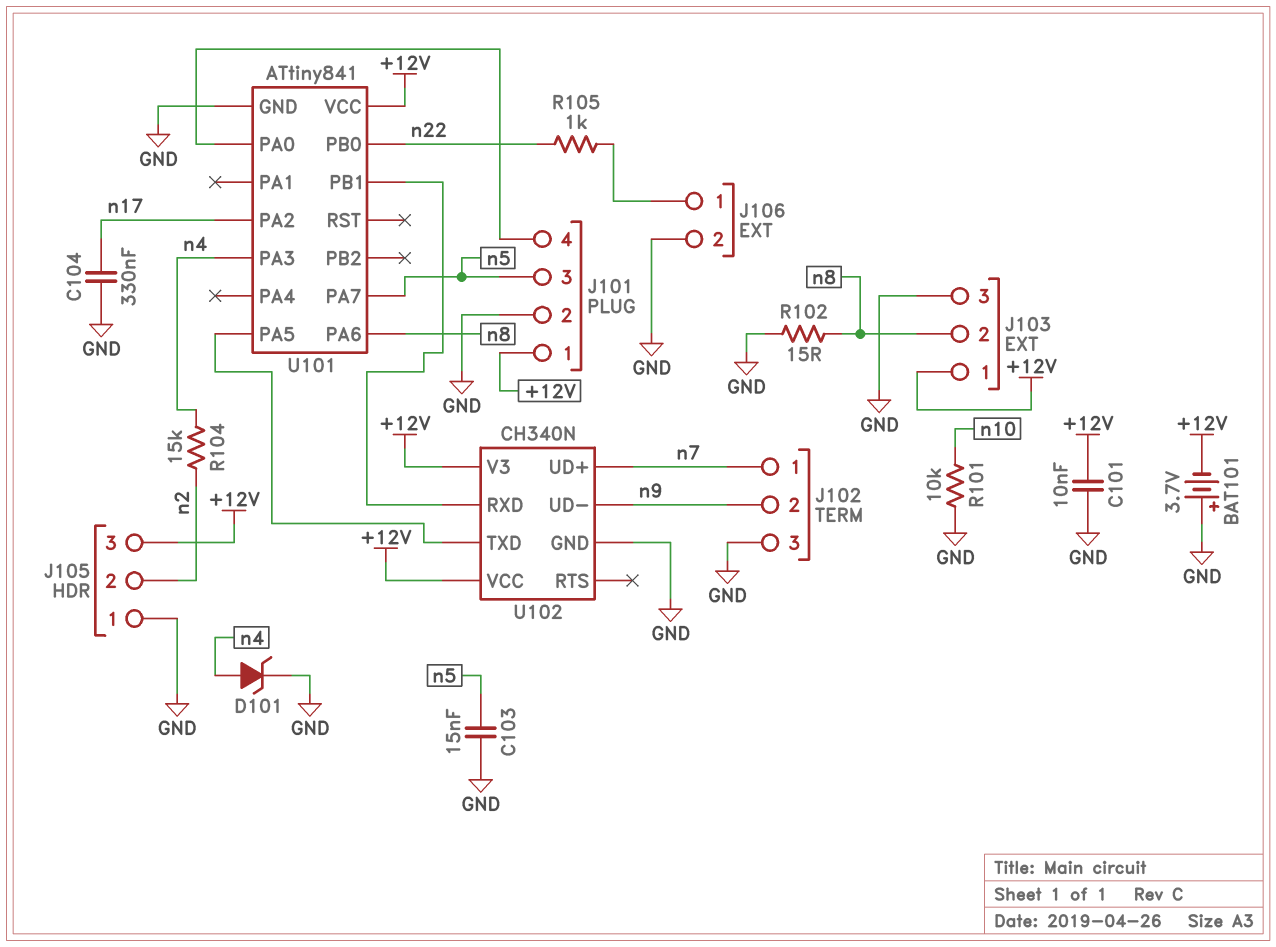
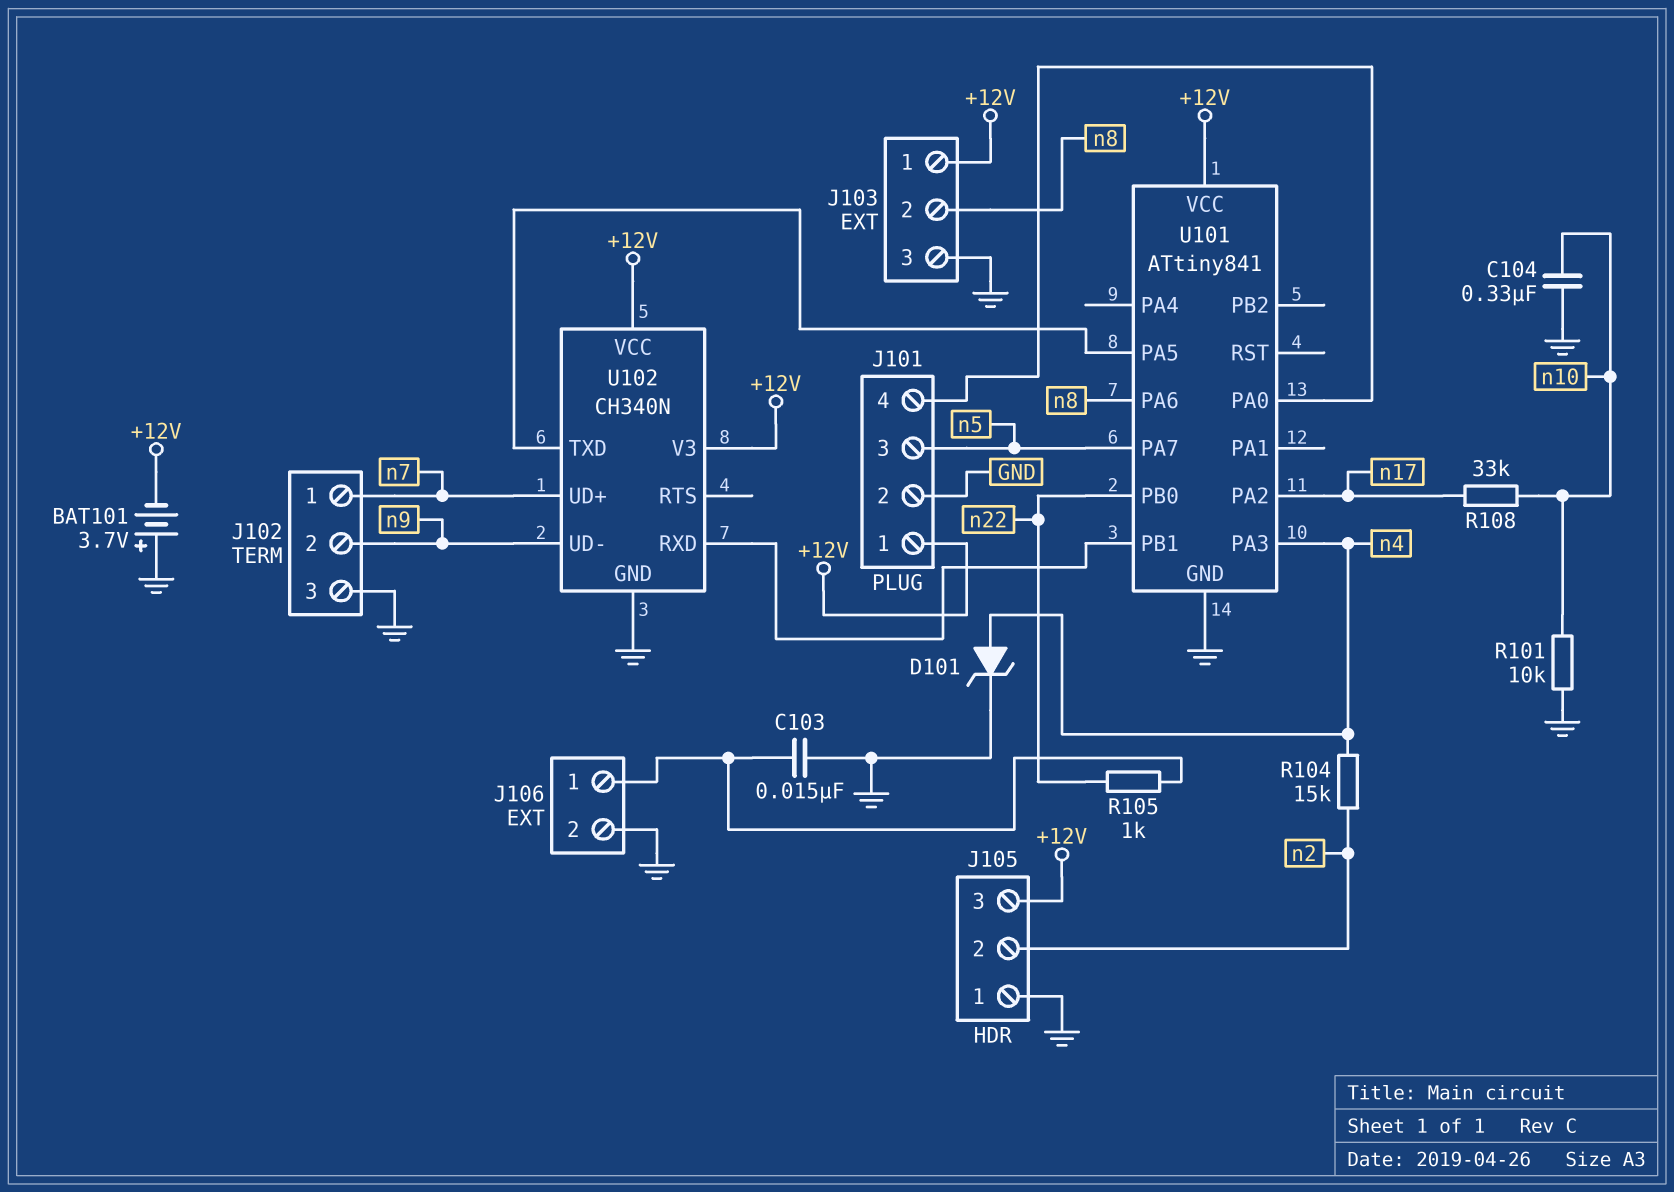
C101: 10nF (+12V, GND) -> none
C103: 15nF (GND, n5) -> 15nF (GND, J106/1)
C104: 330nF (GND, n17) -> 330nF (GND, n10)
R102: 15 (GND, n8) -> none
R108: none -> 33k (n10, n17)

